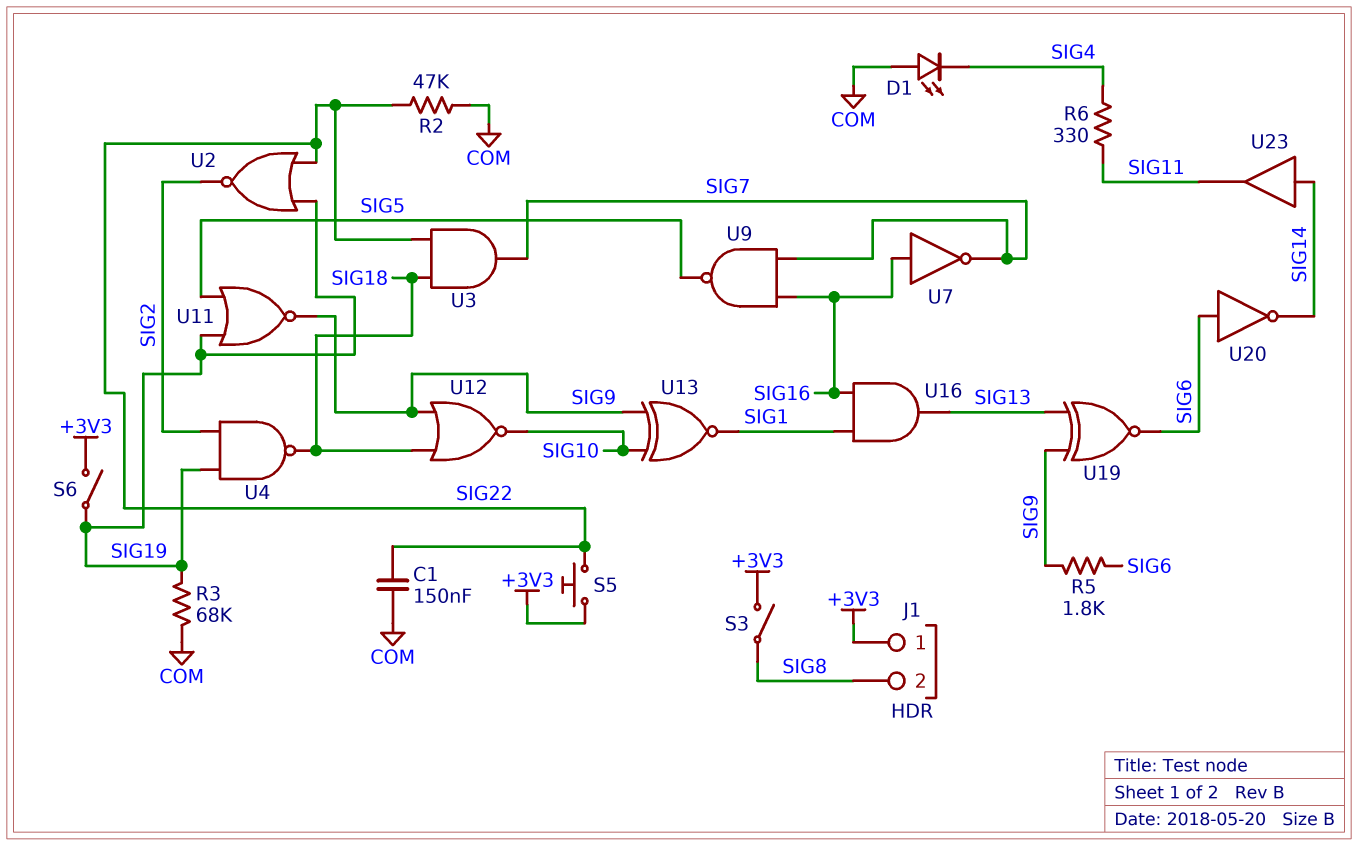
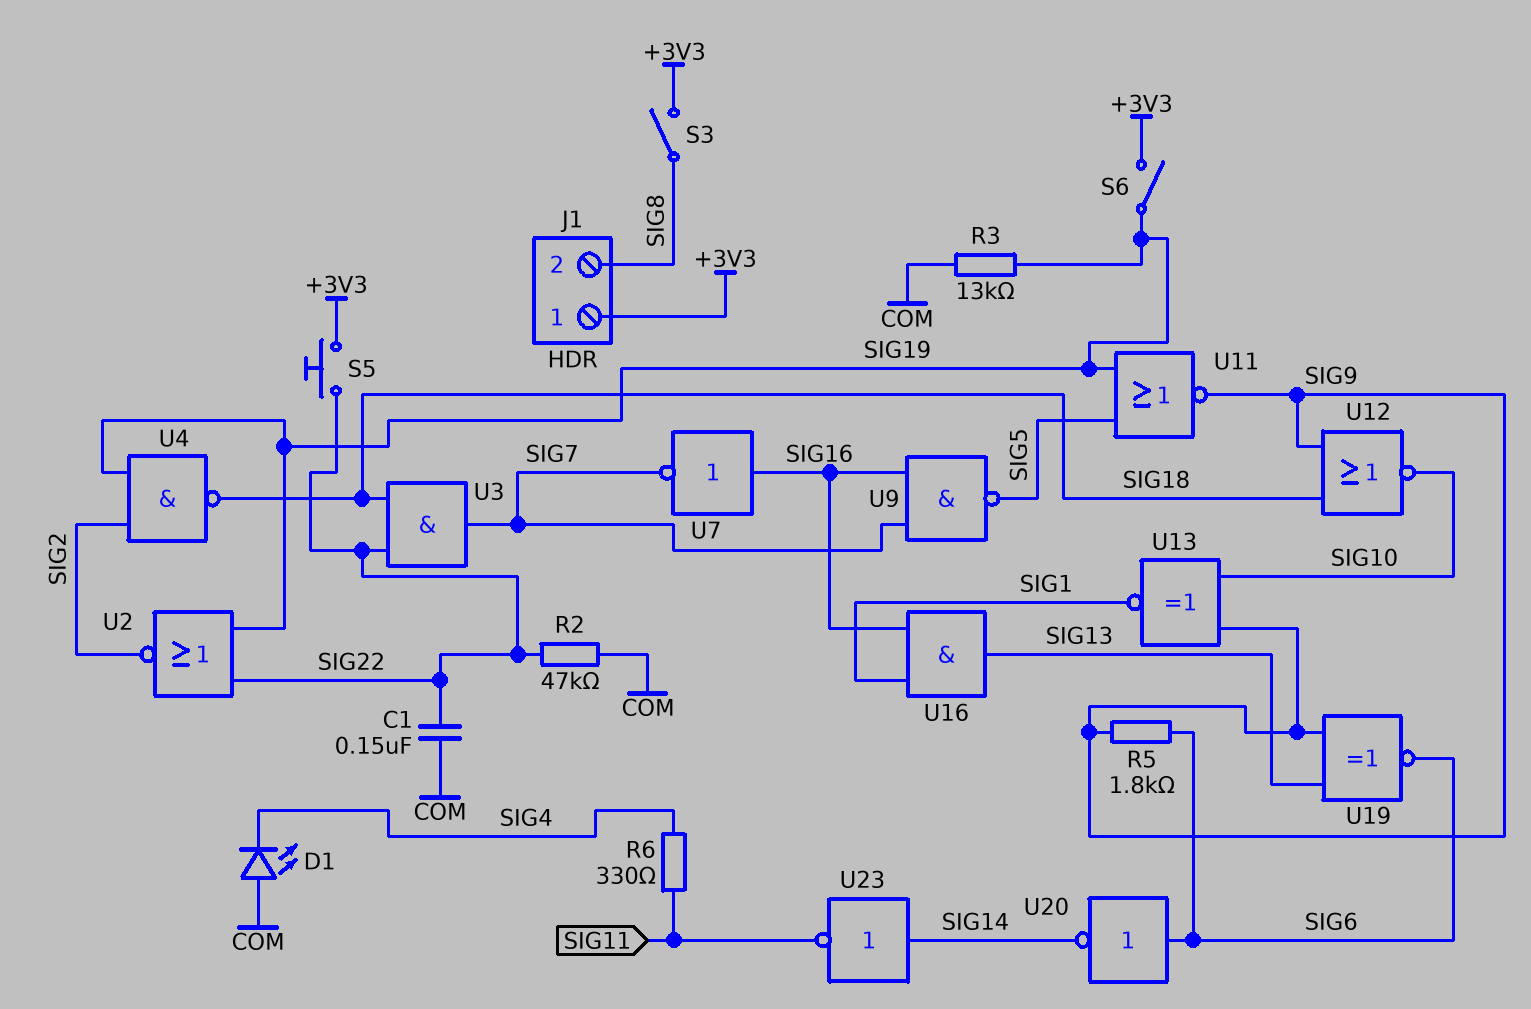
R3: 68k (COM, SIG19) -> 13k (COM, SIG19)
U23: buffer (in SIG14, out SIG11) -> NOT (in SIG14, out SIG11)

